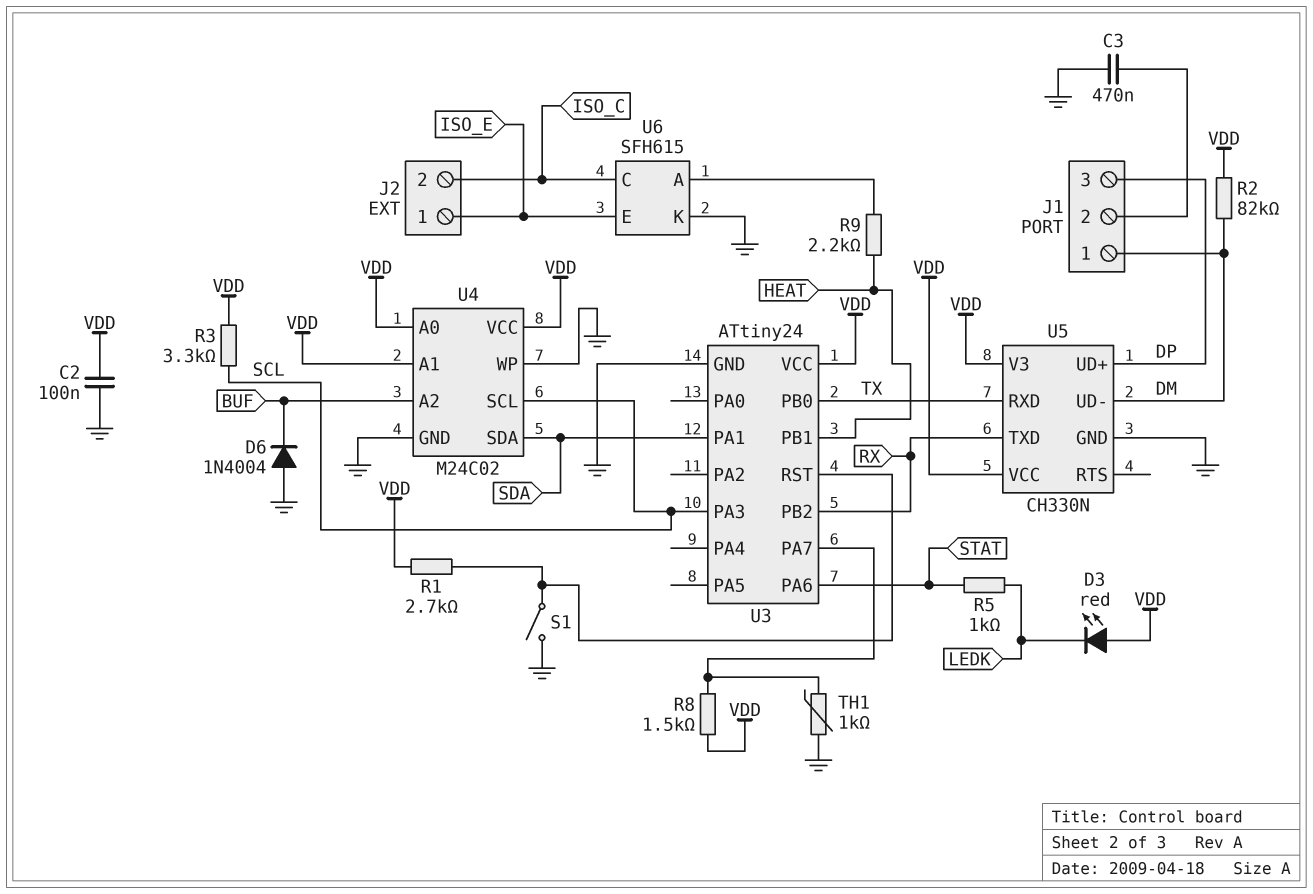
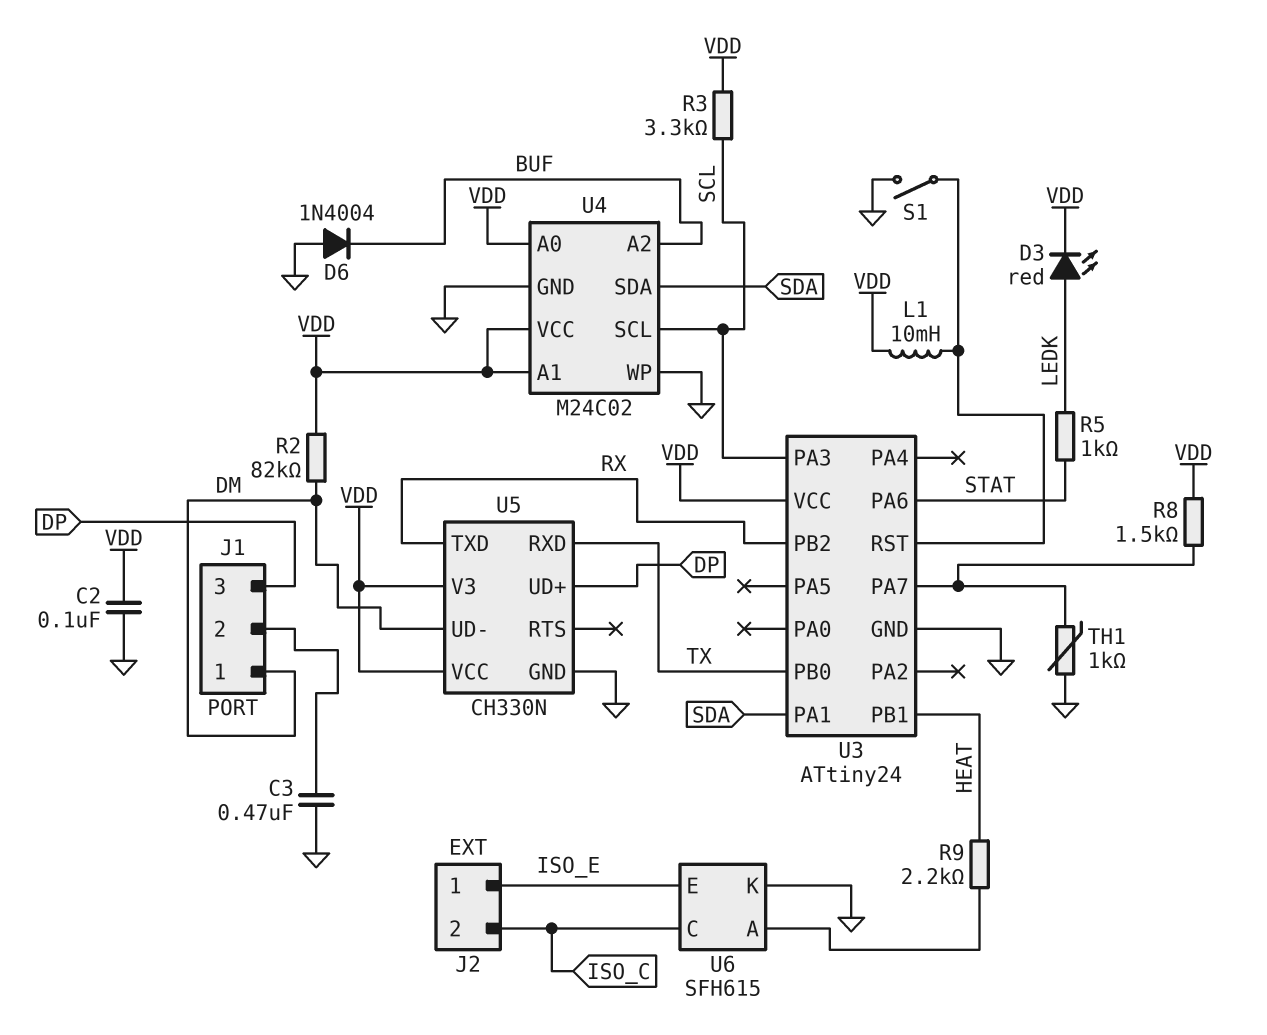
D3: LED red (A VDD, K LEDK) -> LED red (A LEDK, K VDD)
L1: none -> 10mH (U3/RST, VDD)
R1: 2.7k (U3/RST, VDD) -> none

